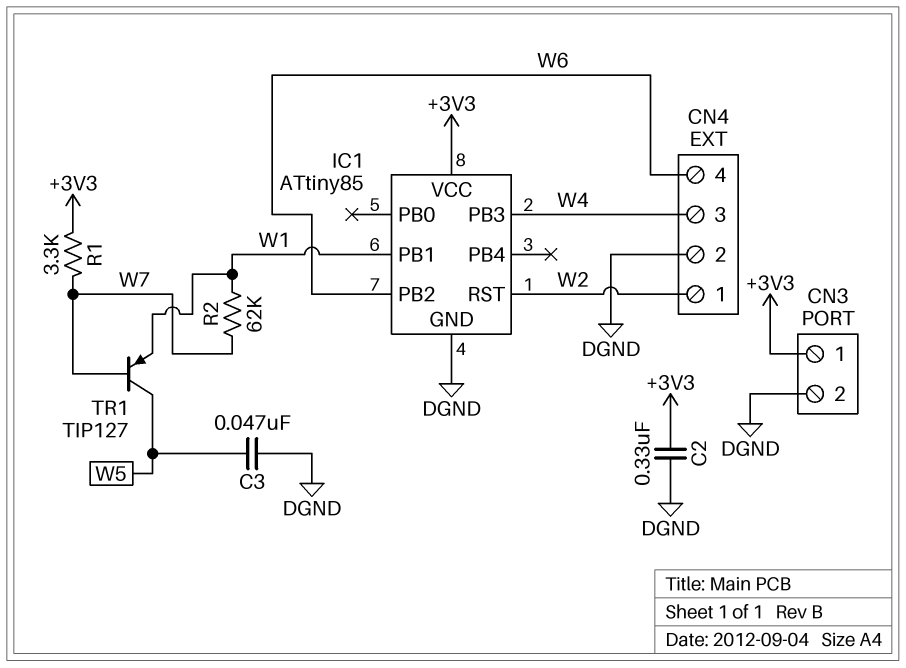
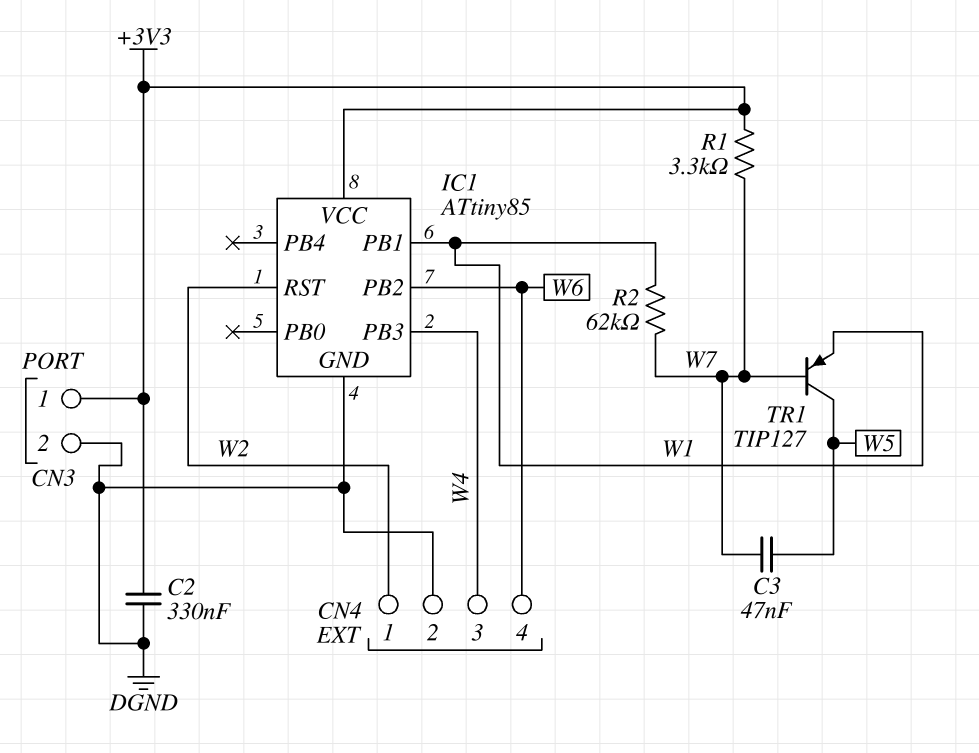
C3: 47nF (DGND, W5) -> 47nF (W5, W7)

